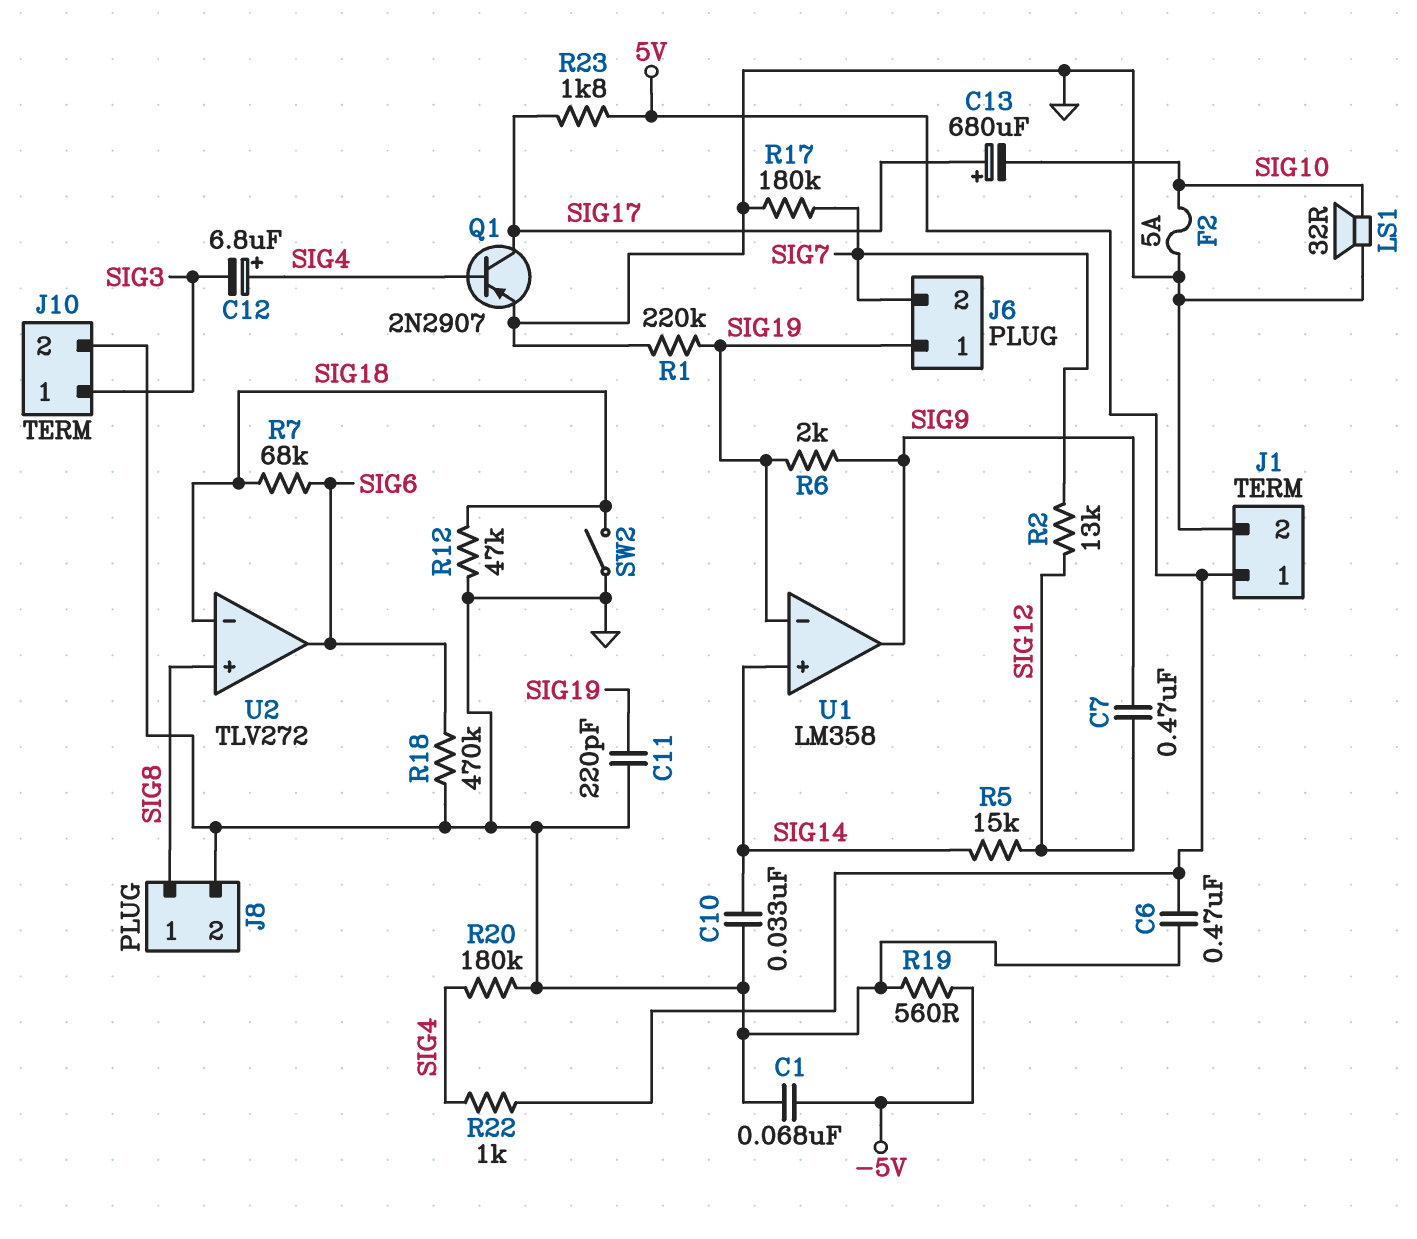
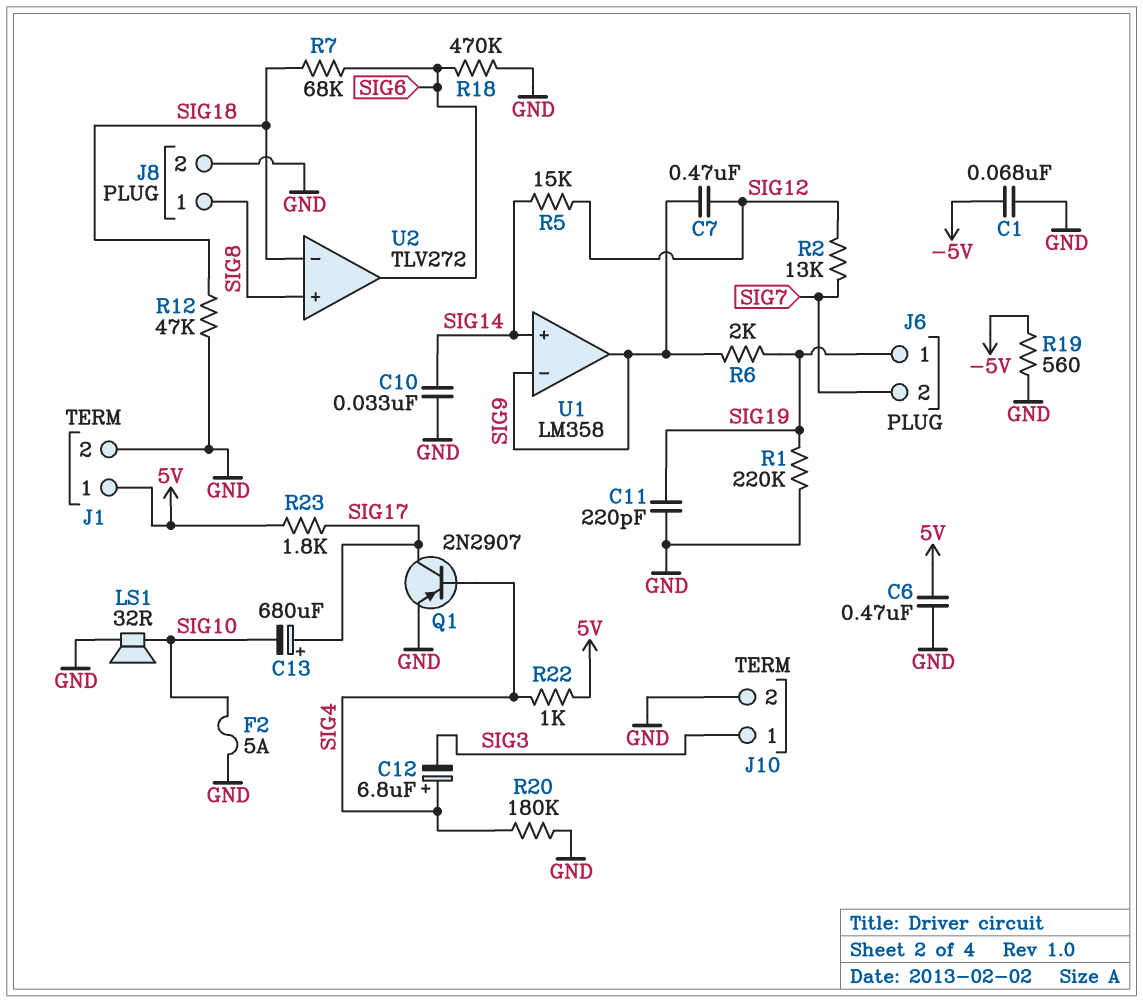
R17: 180k (GND, SIG7) -> none
SW2: switch (GND, SIG18) -> none
U1 pin in-: SIG19 -> SIG9

